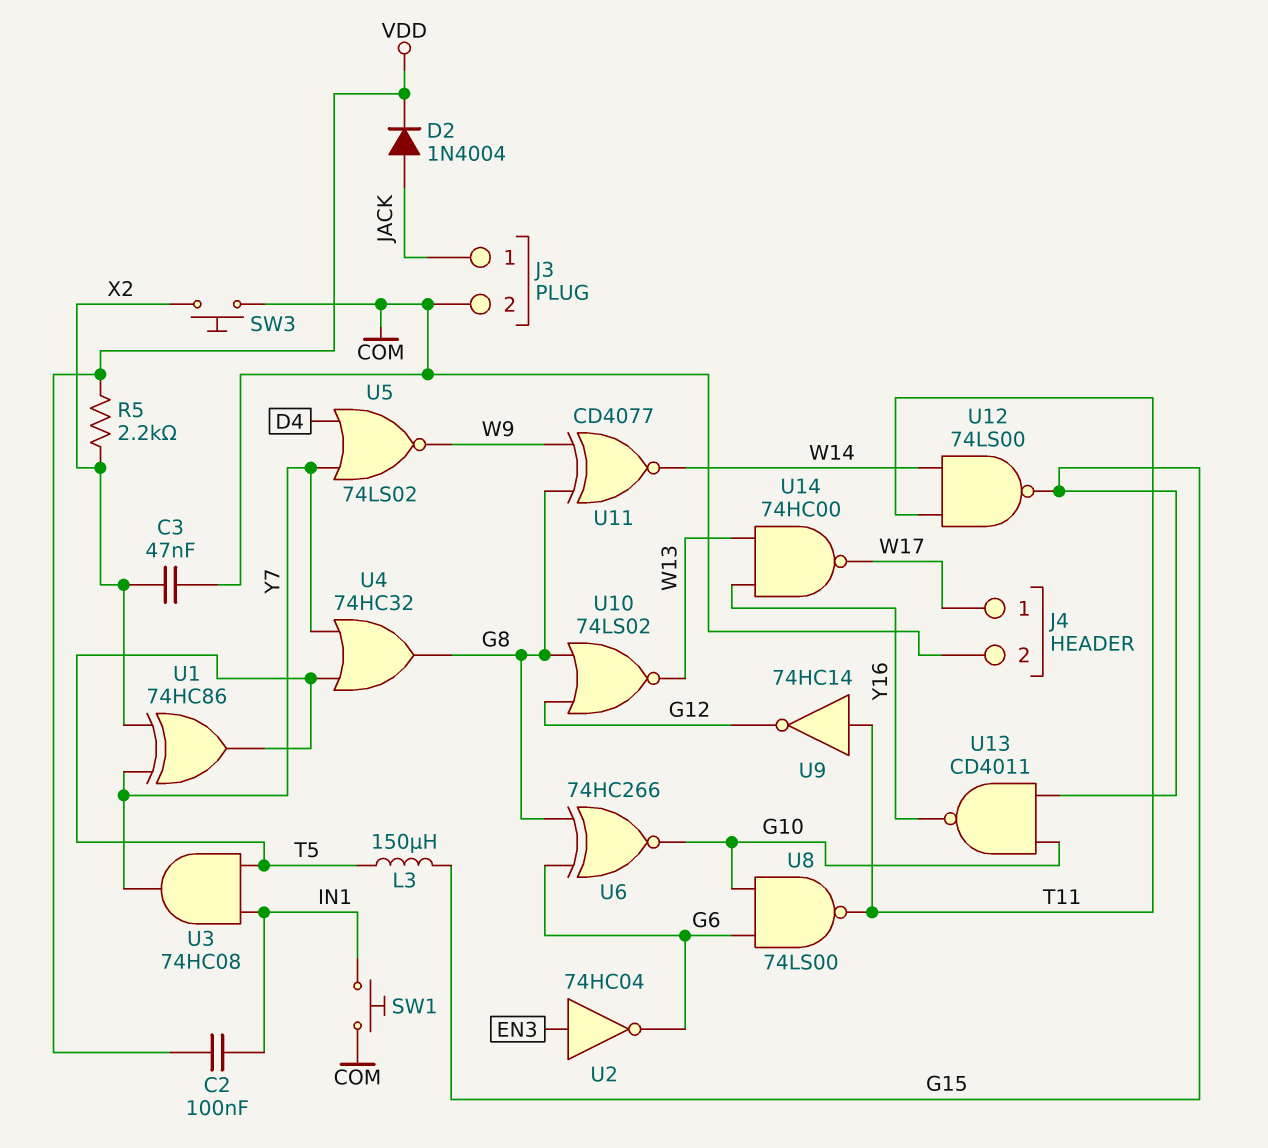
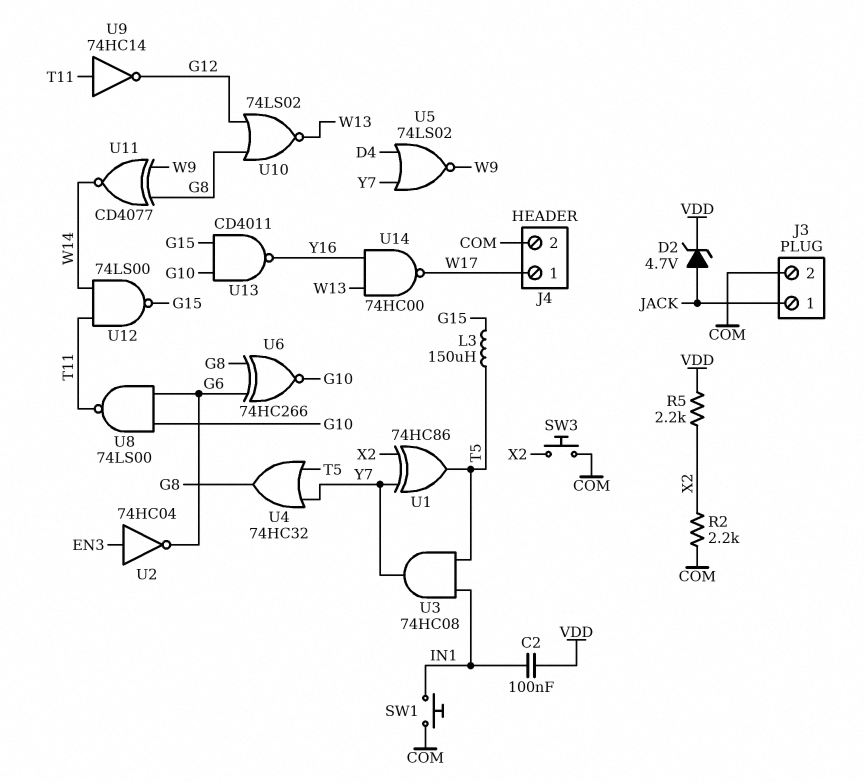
C3: 47nF (COM, X2) -> none
D2: diode 1N4004 (A JACK, K VDD) -> zener 4.7V (A JACK, K VDD)
R2: none -> 2.2k (COM, X2)

